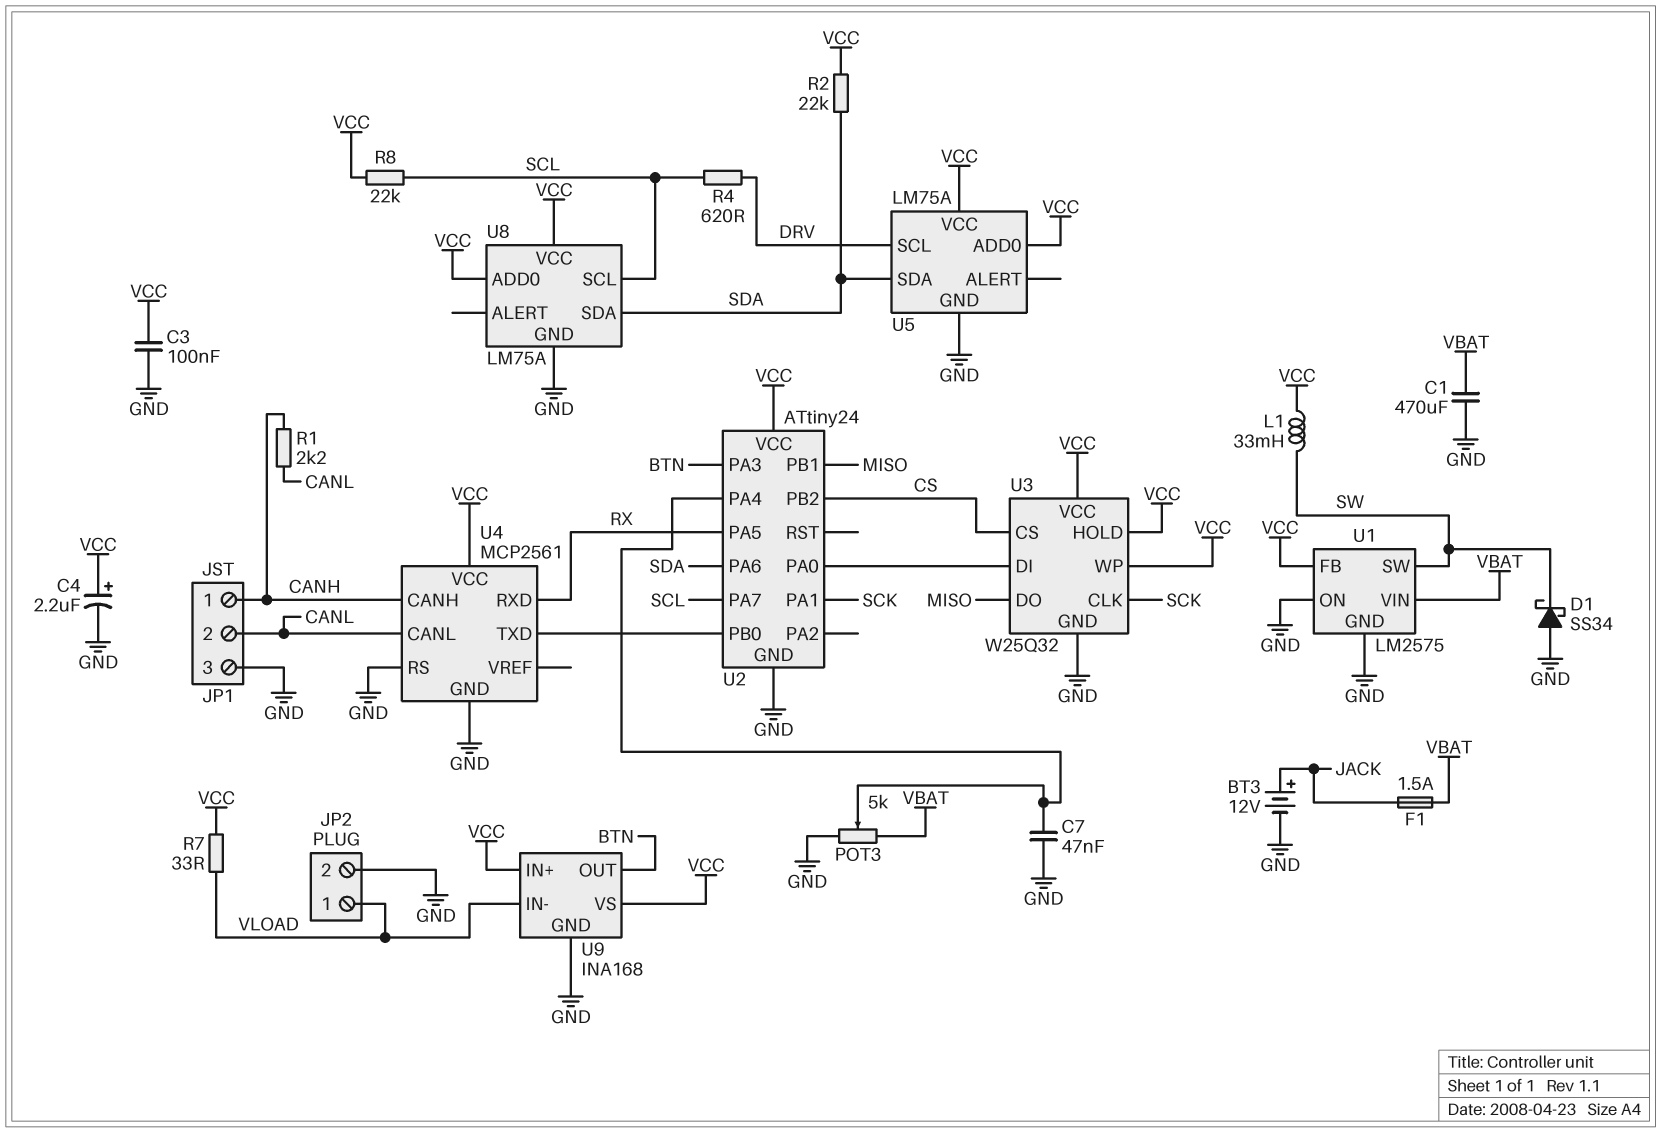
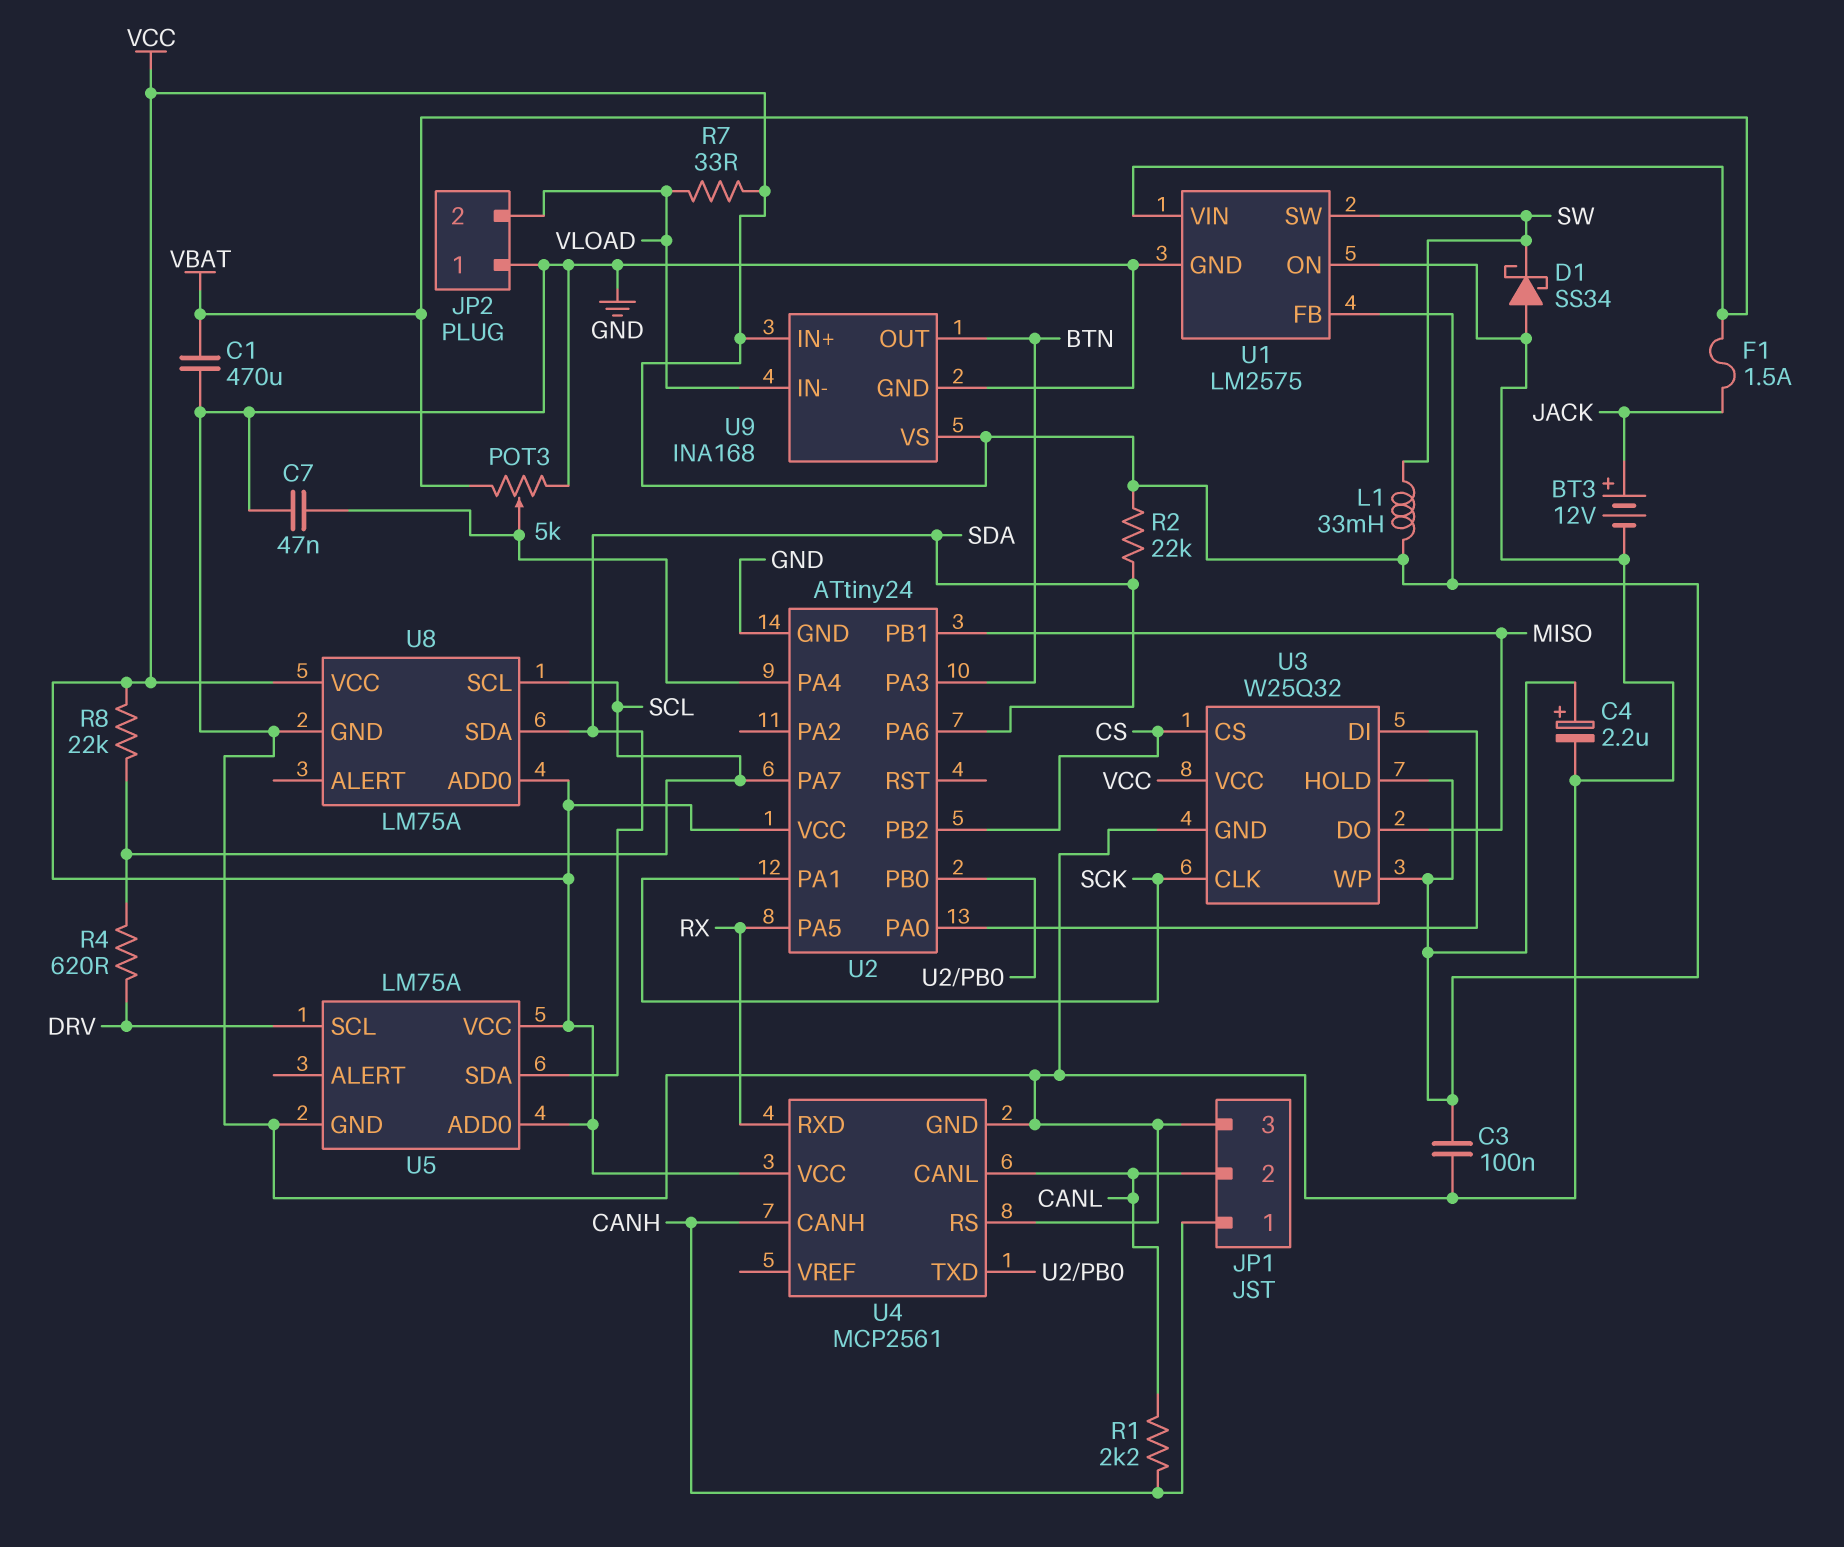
JP2 pin 1: VLOAD -> GND
JP2 pin 2: GND -> VLOAD

